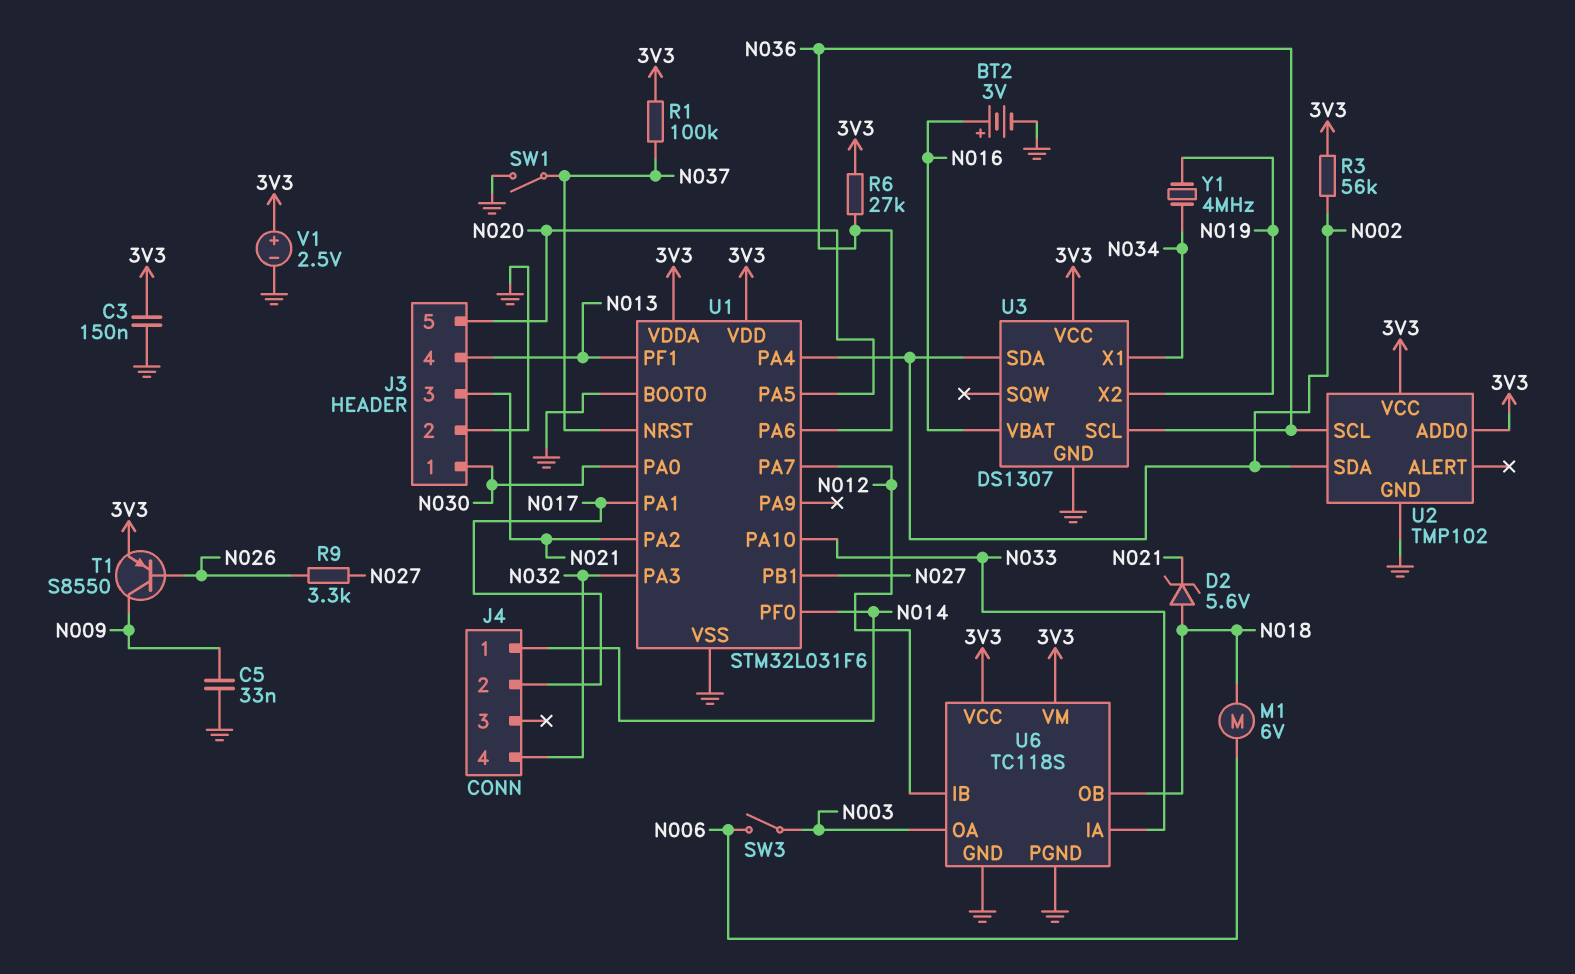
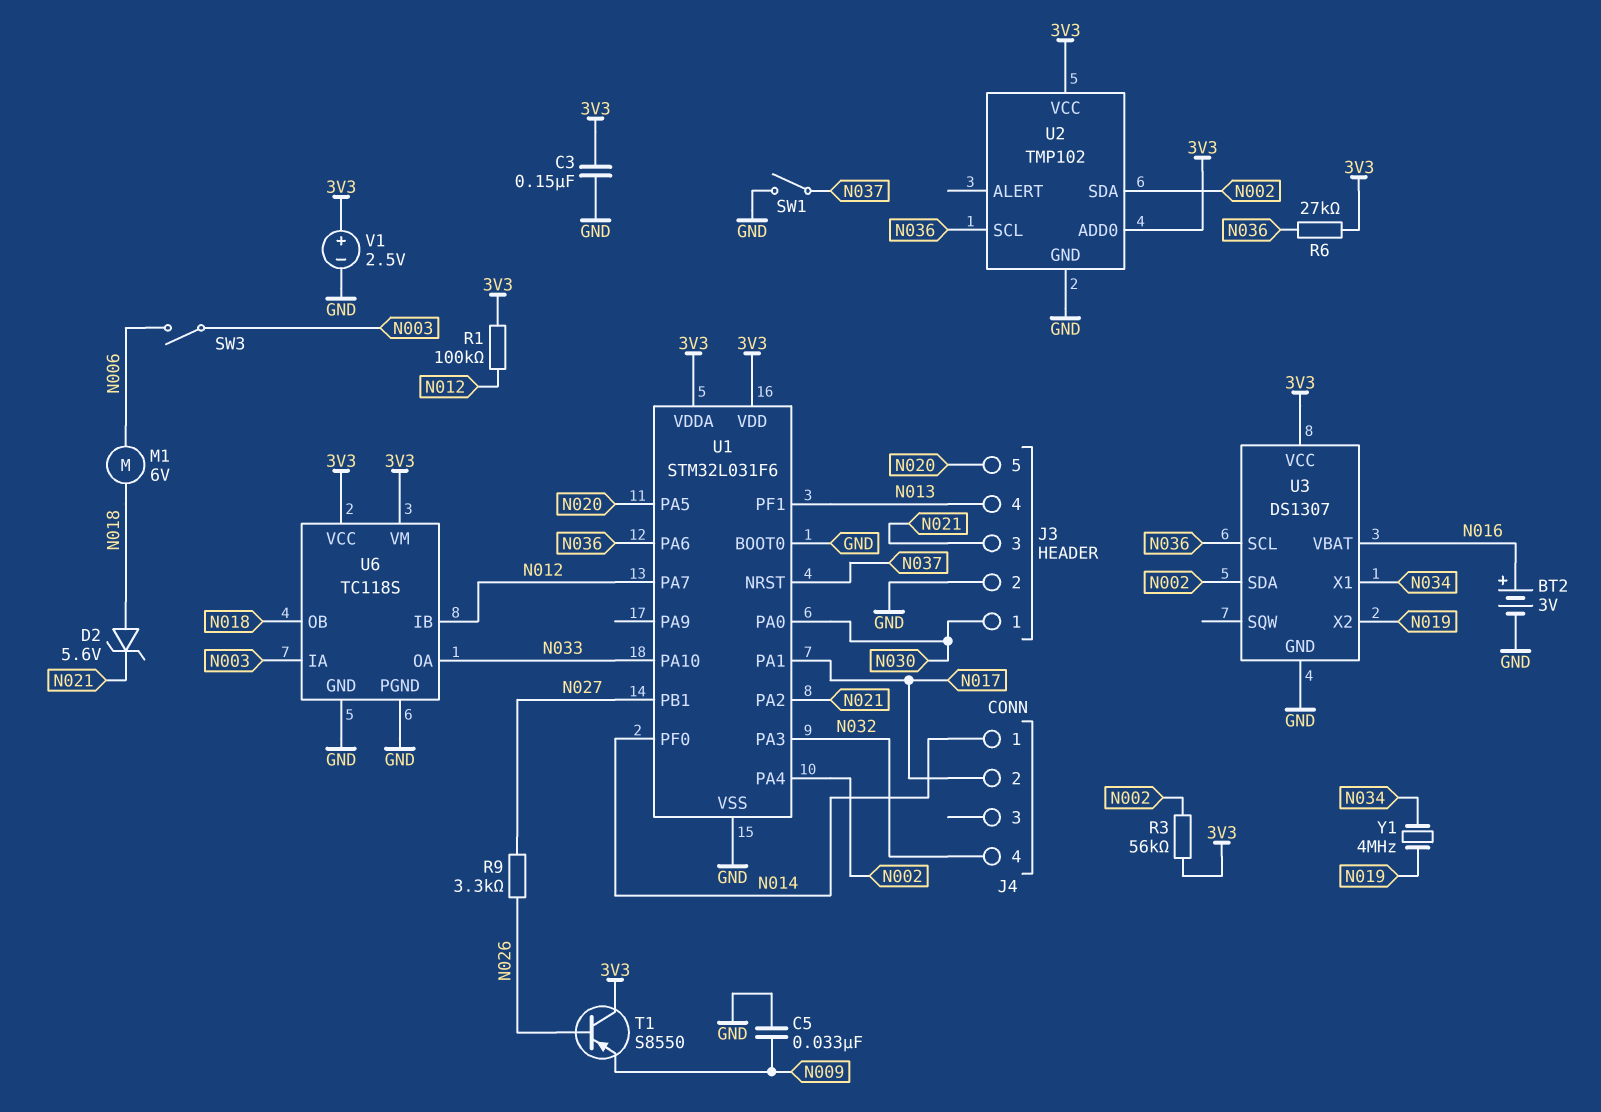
R1: 100k (3V3, N037) -> 100k (3V3, N012)
T1: PNP S8550 (B N026, C N009, E 3V3) -> PNP S8550 (B N026, C 3V3, E N009)
U6 pin IA: N033 -> N003
U6 pin OA: N003 -> N033

